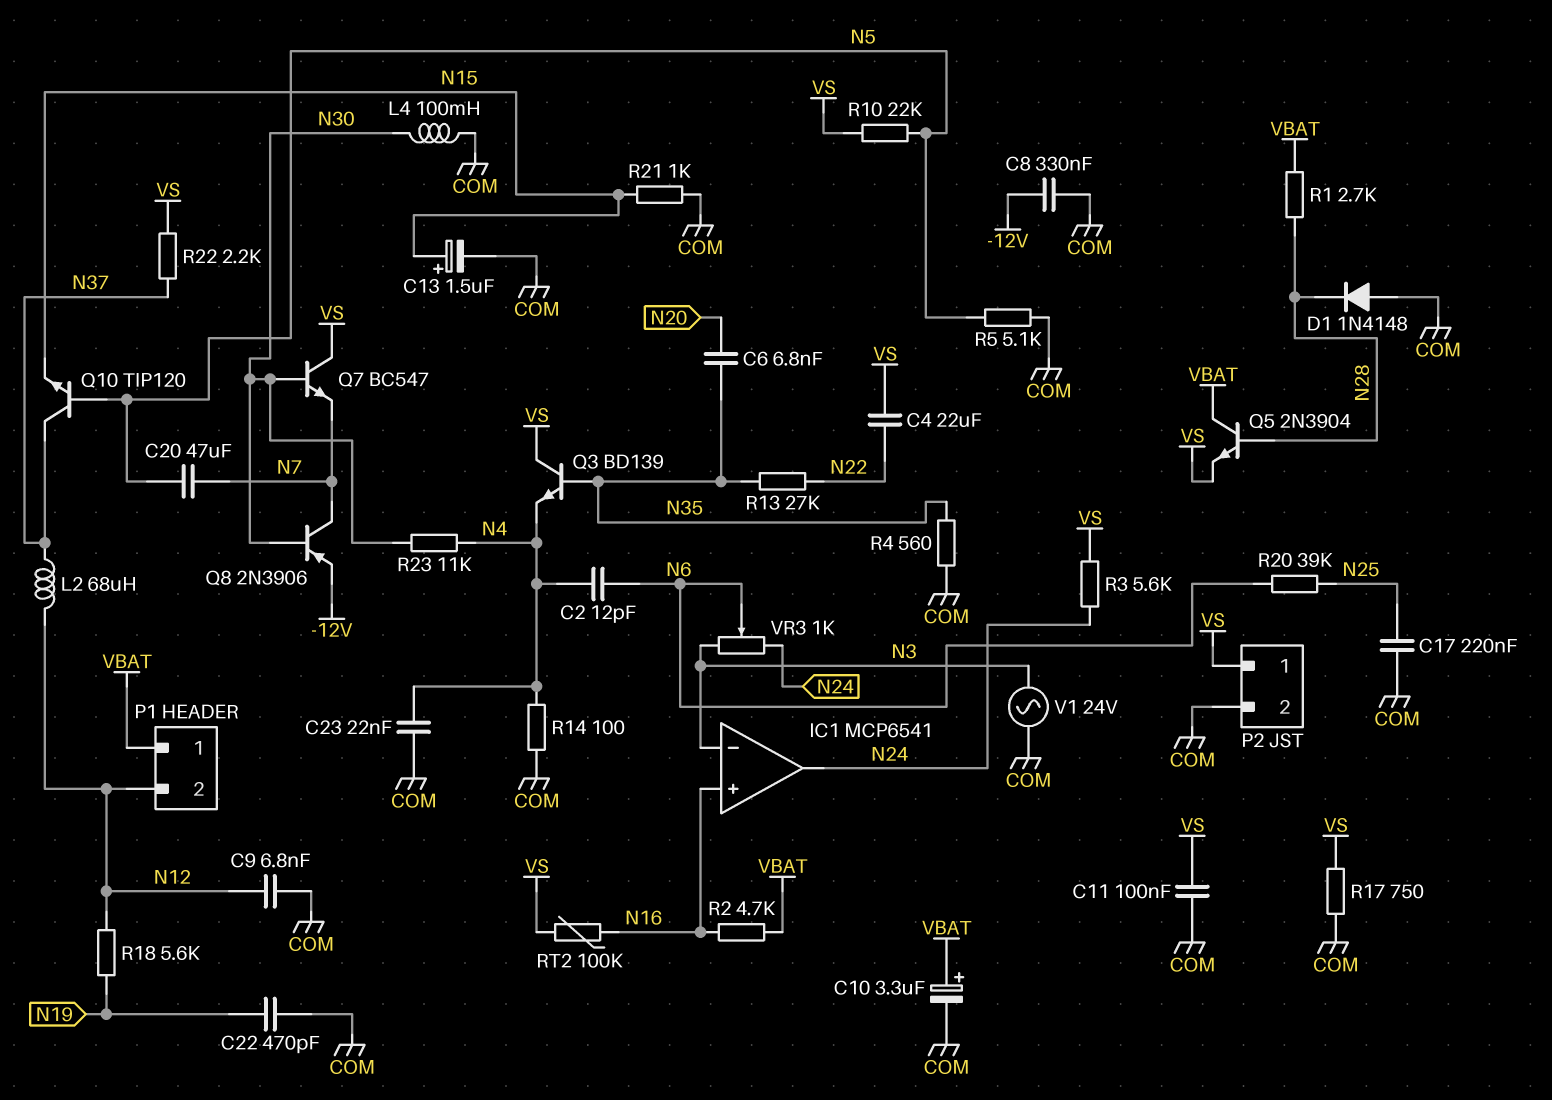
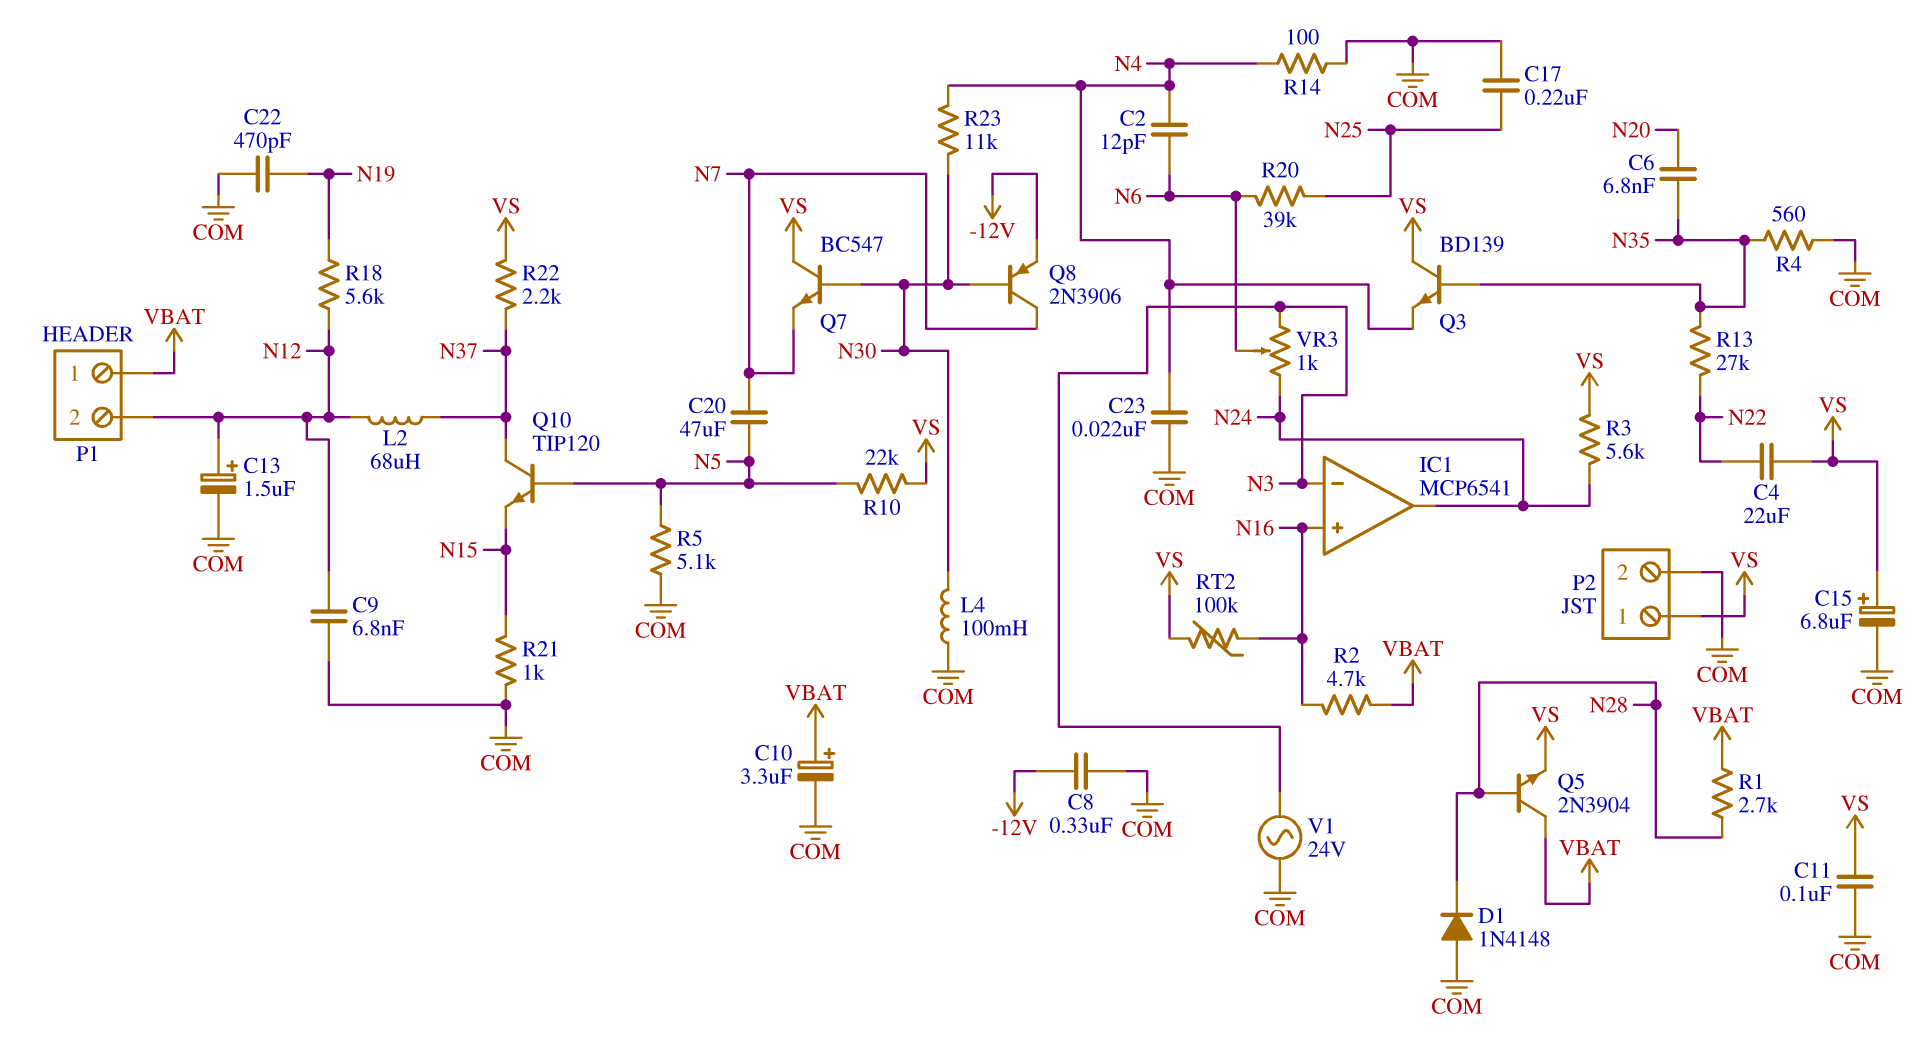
C13: 1.5uF (plus N15, minus COM) -> 1.5uF (plus N12, minus COM)
C15: none -> 6.8uF (plus VS, minus COM)
R17: 750 (COM, VS) -> none

